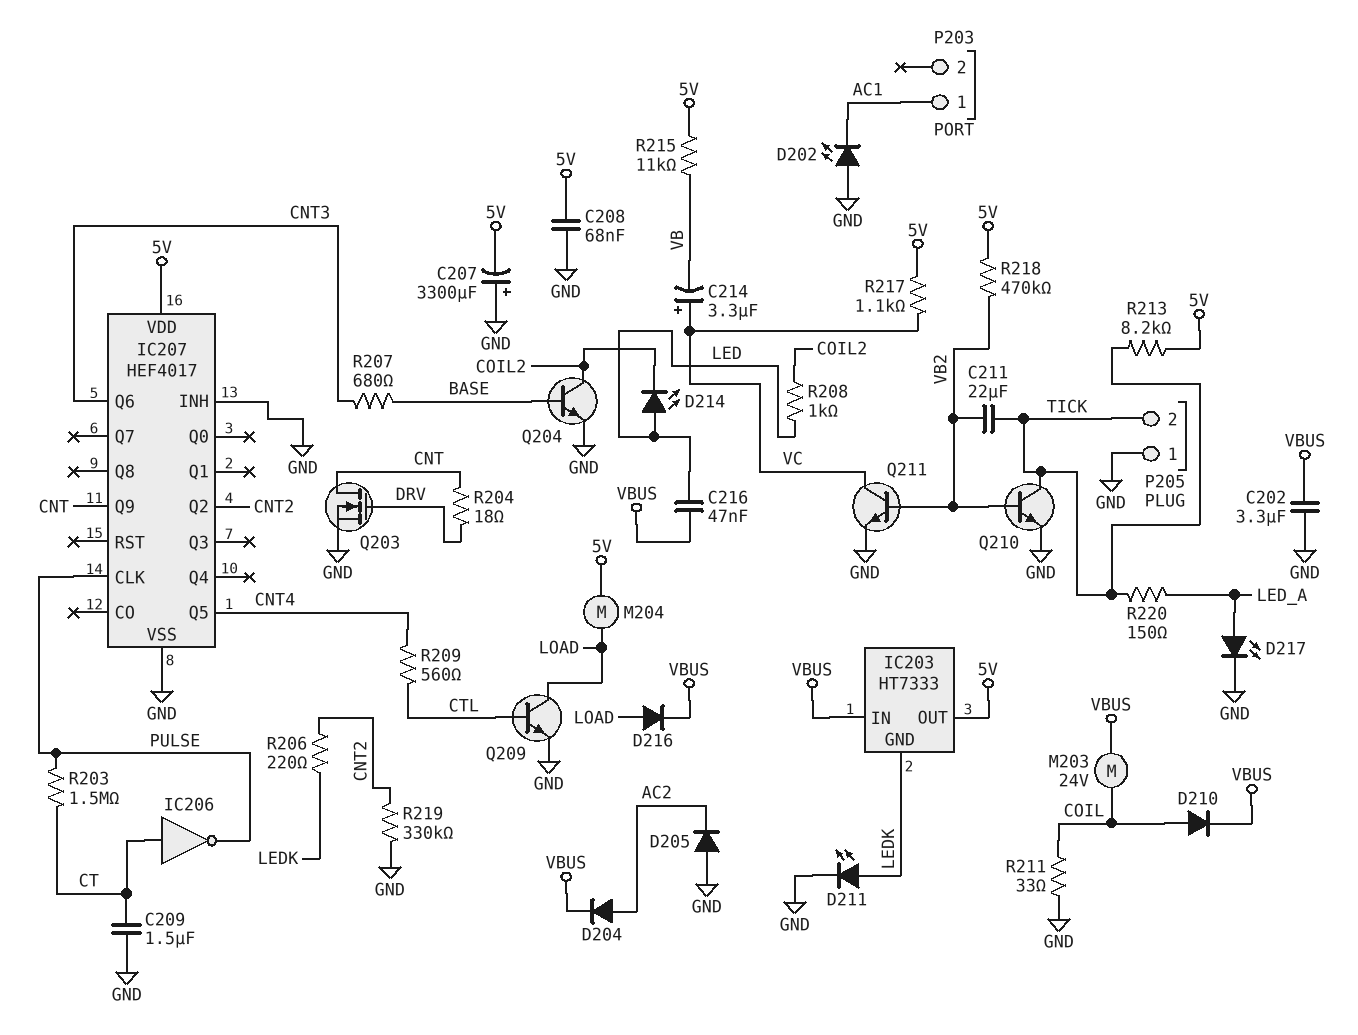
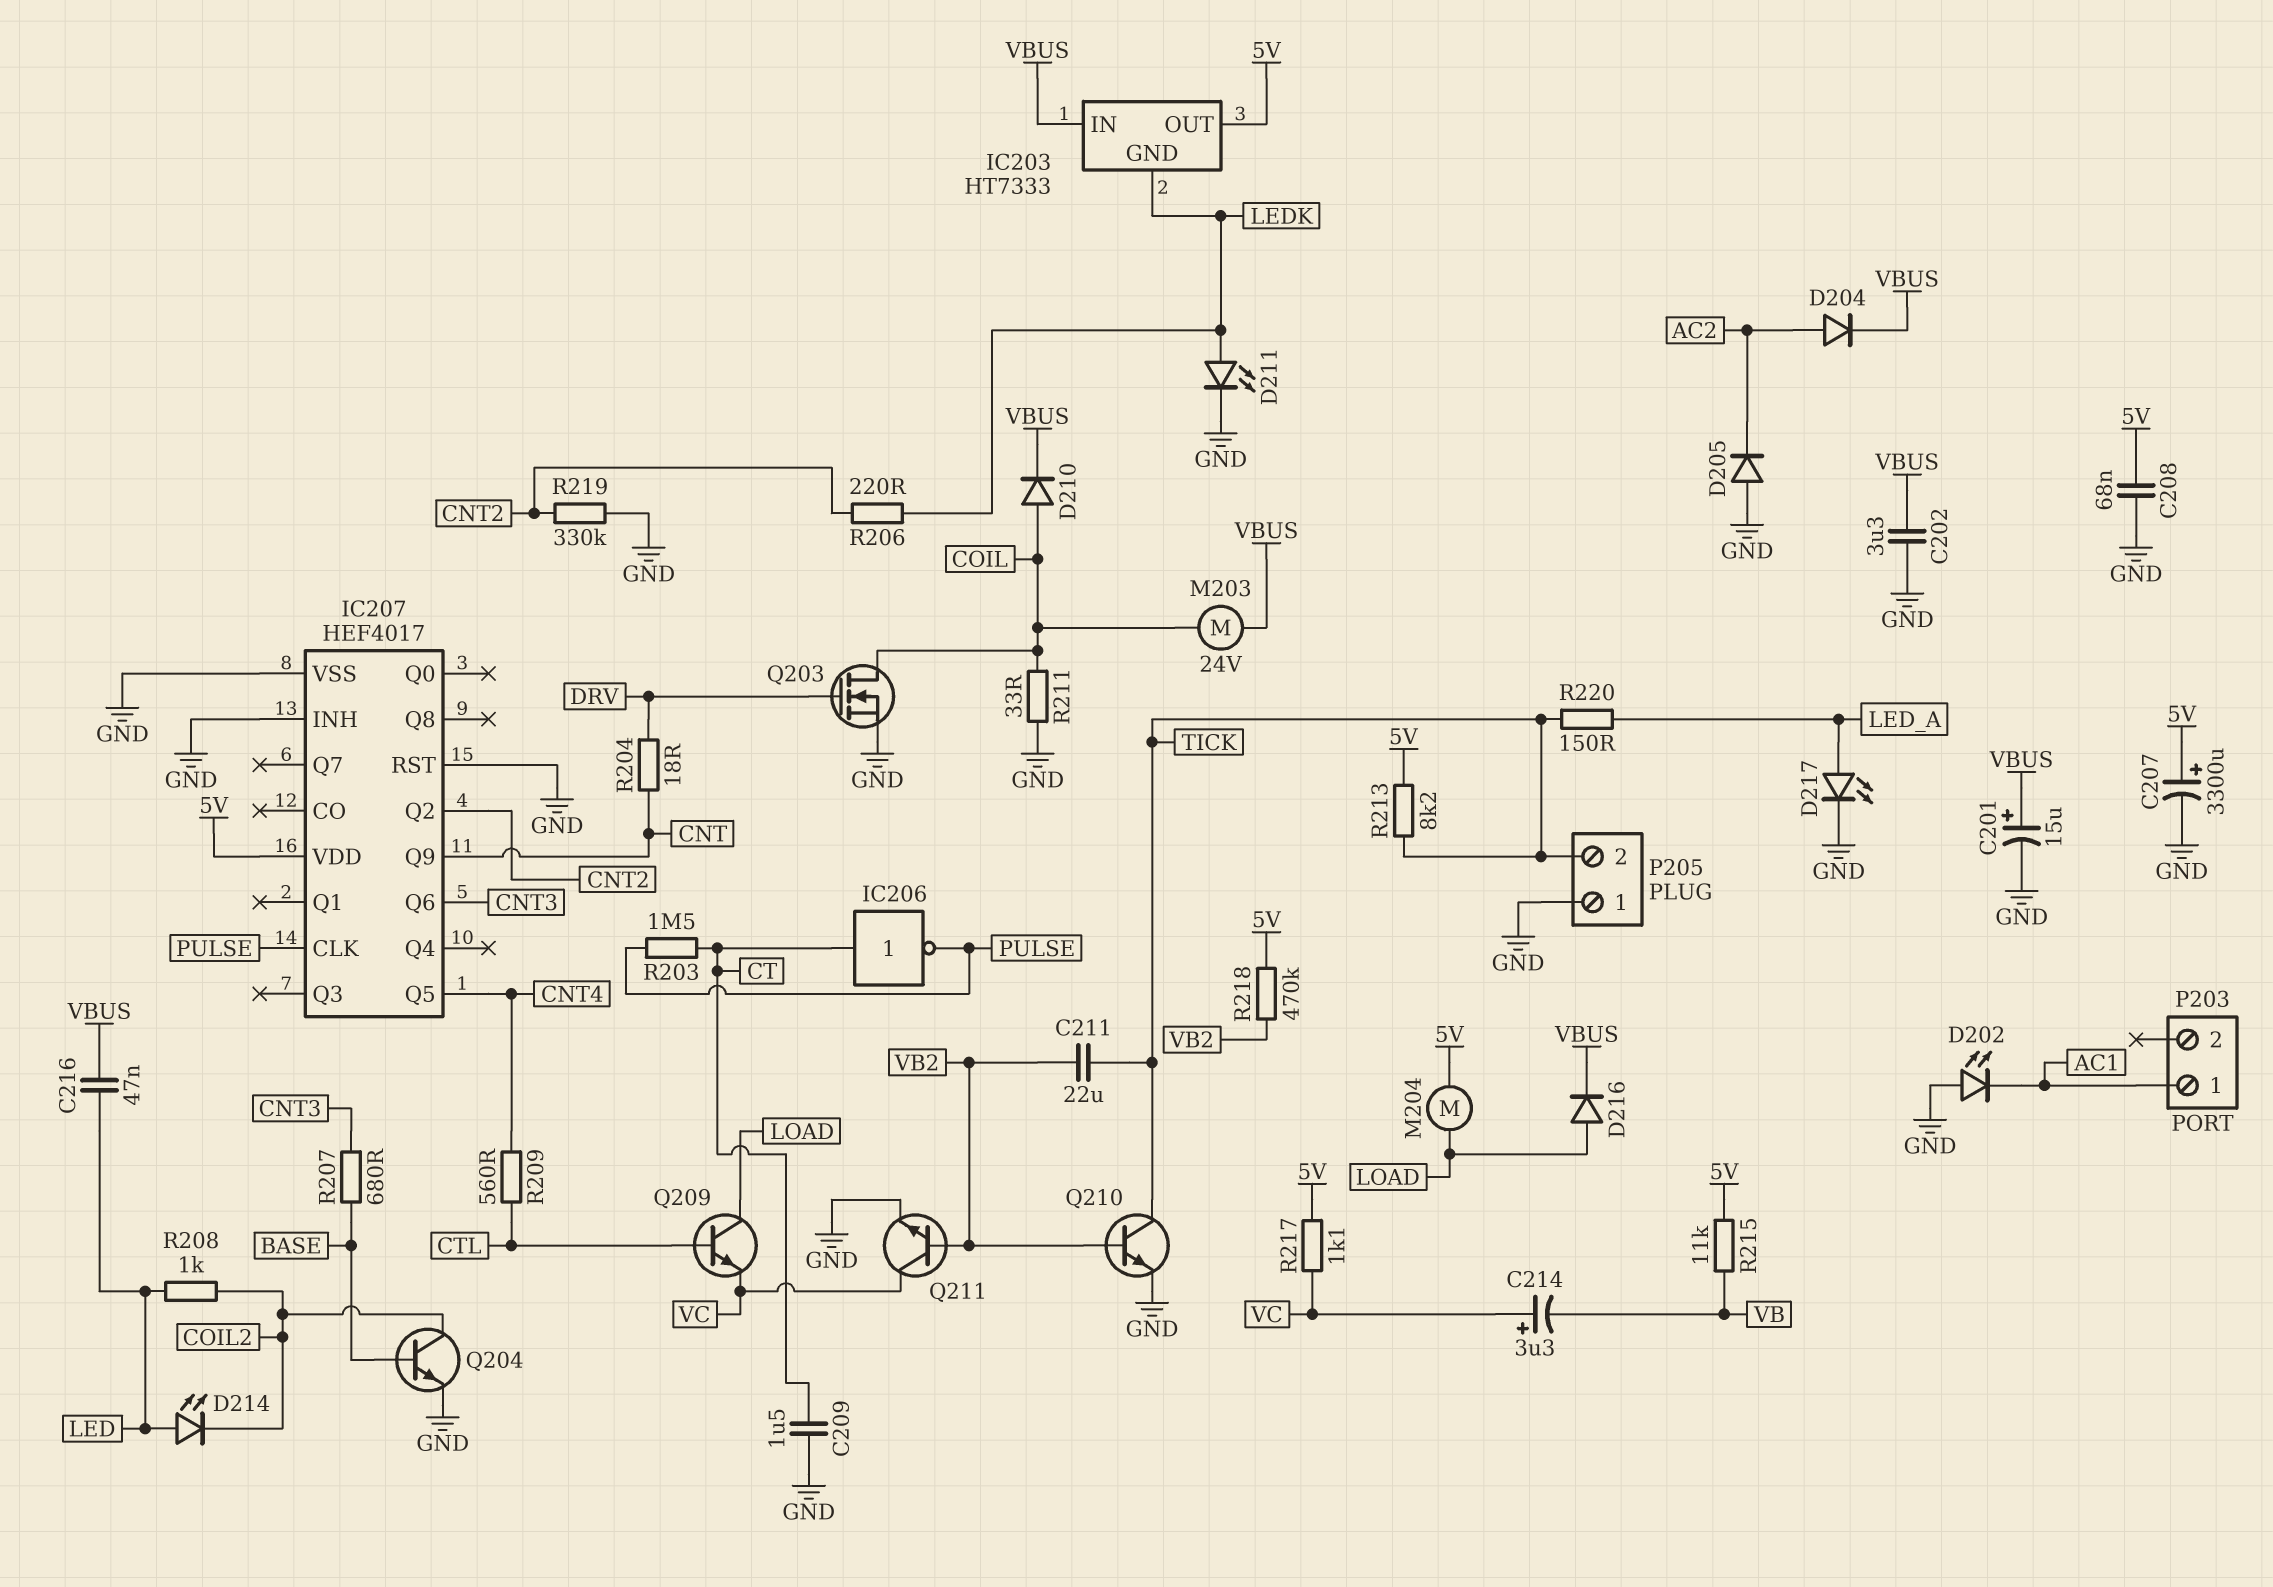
C201: none -> 15uF (plus VBUS, minus GND)
C207: 3300uF (plus GND, minus 5V) -> 3300uF (plus 5V, minus GND)
IC207 pin RST: none -> GND
Q203: NMOS (G DRV, D CNT, S GND) -> NMOS (G DRV, D COIL, S GND)
Q209: NPN (B CTL, C LOAD, E GND) -> NPN (B CTL, C LOAD, E VC)

